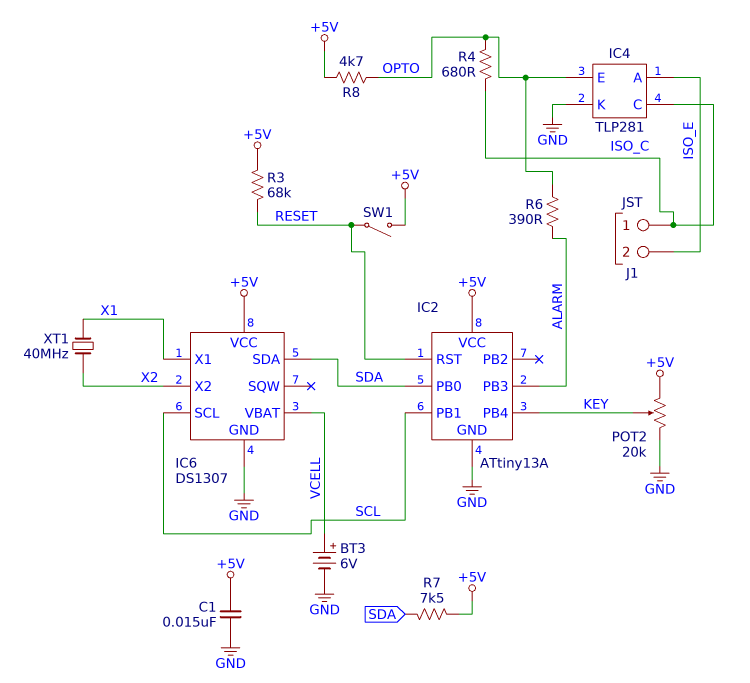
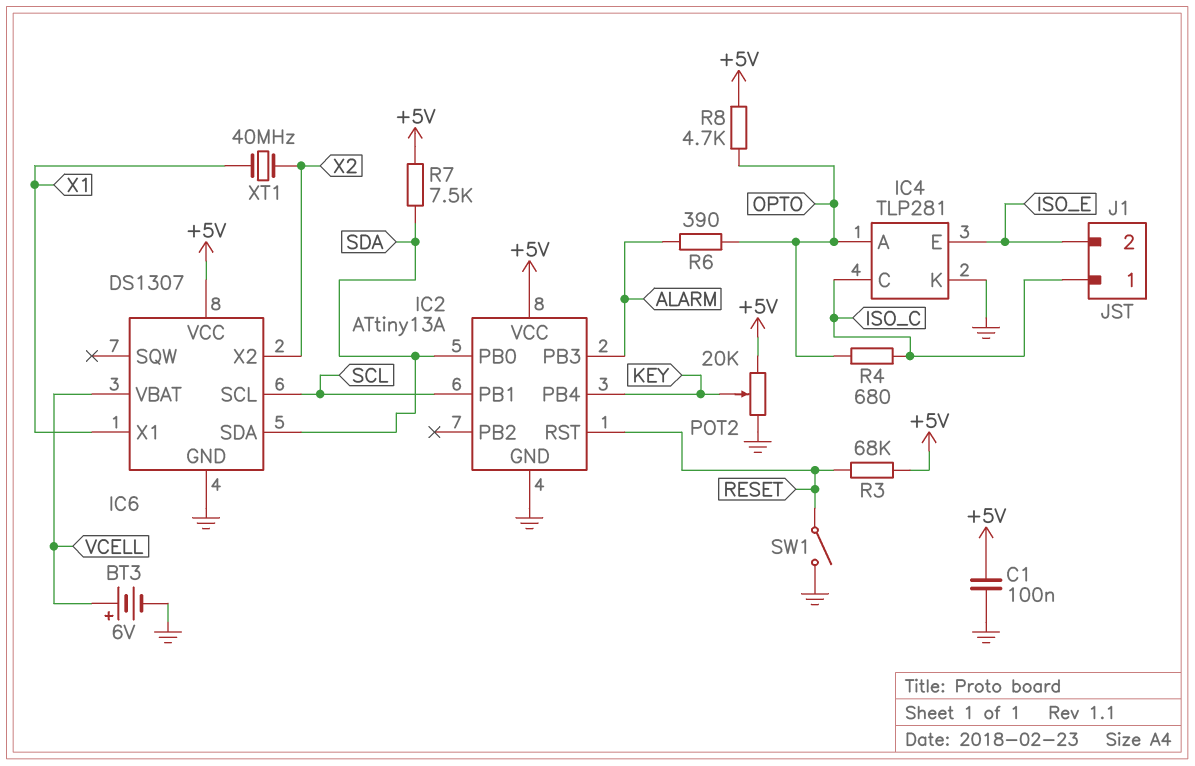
C1: 15nF (+5V, GND) -> 100nF (+5V, GND)
IC4 pin A: ISO_E -> OPTO
IC4 pin E: OPTO -> ISO_E
SW1: switch (+5V, RESET) -> switch (GND, RESET)

